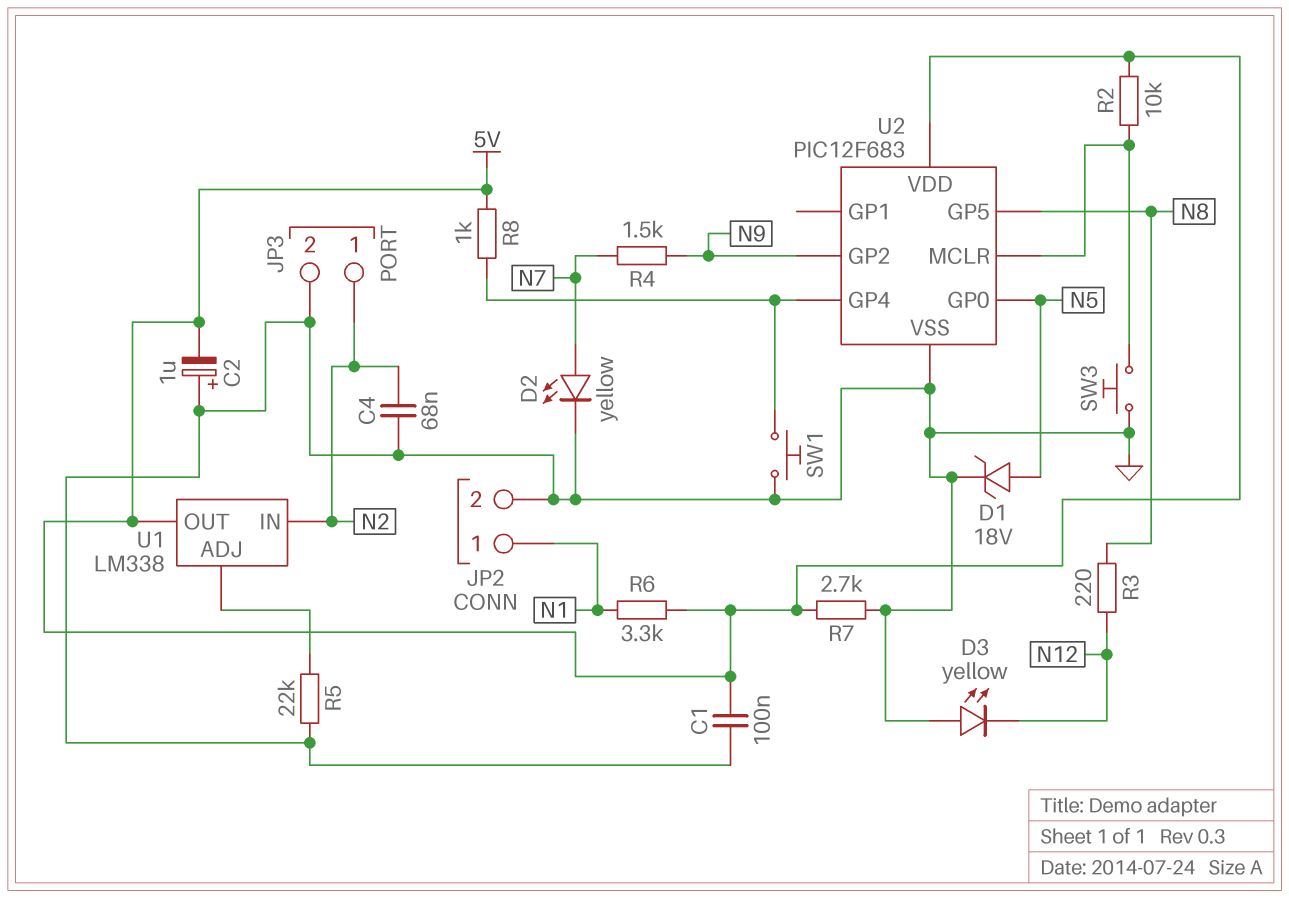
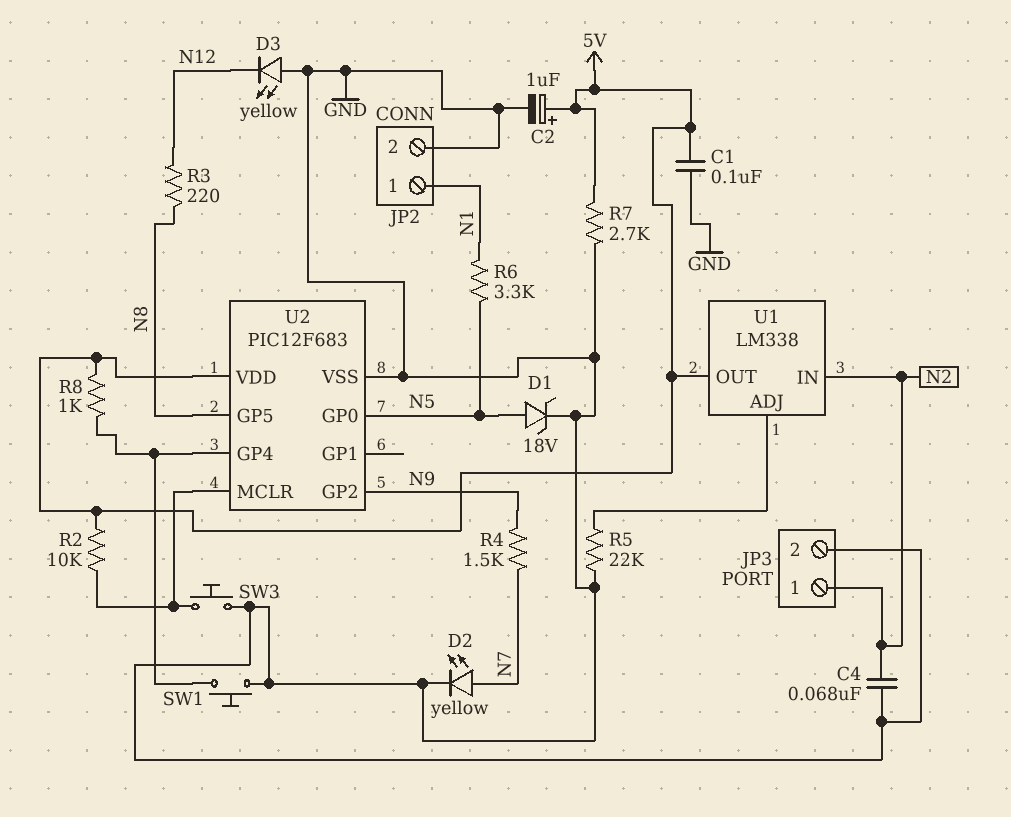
C2: 1uF (plus GND, minus 5V) -> 1uF (plus 5V, minus GND)
R6: 3.3k (5V, N1) -> 3.3k (N1, N5)

